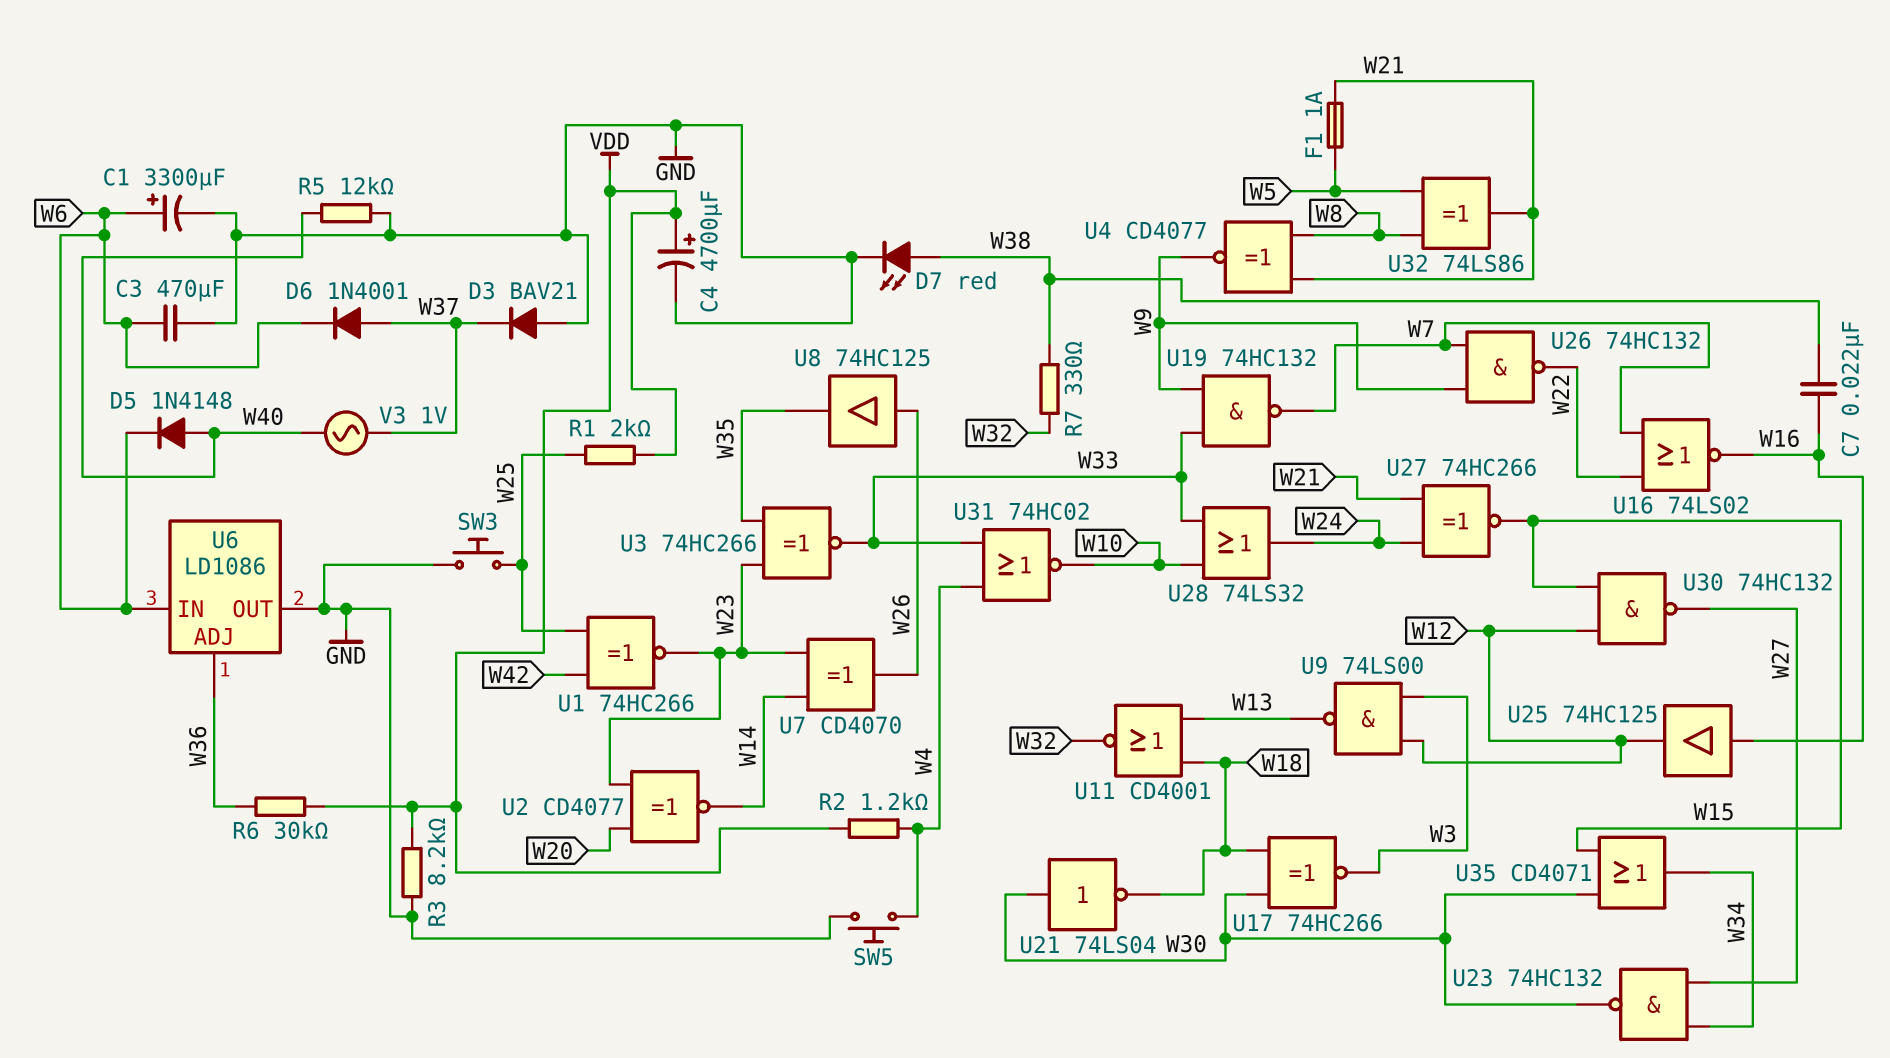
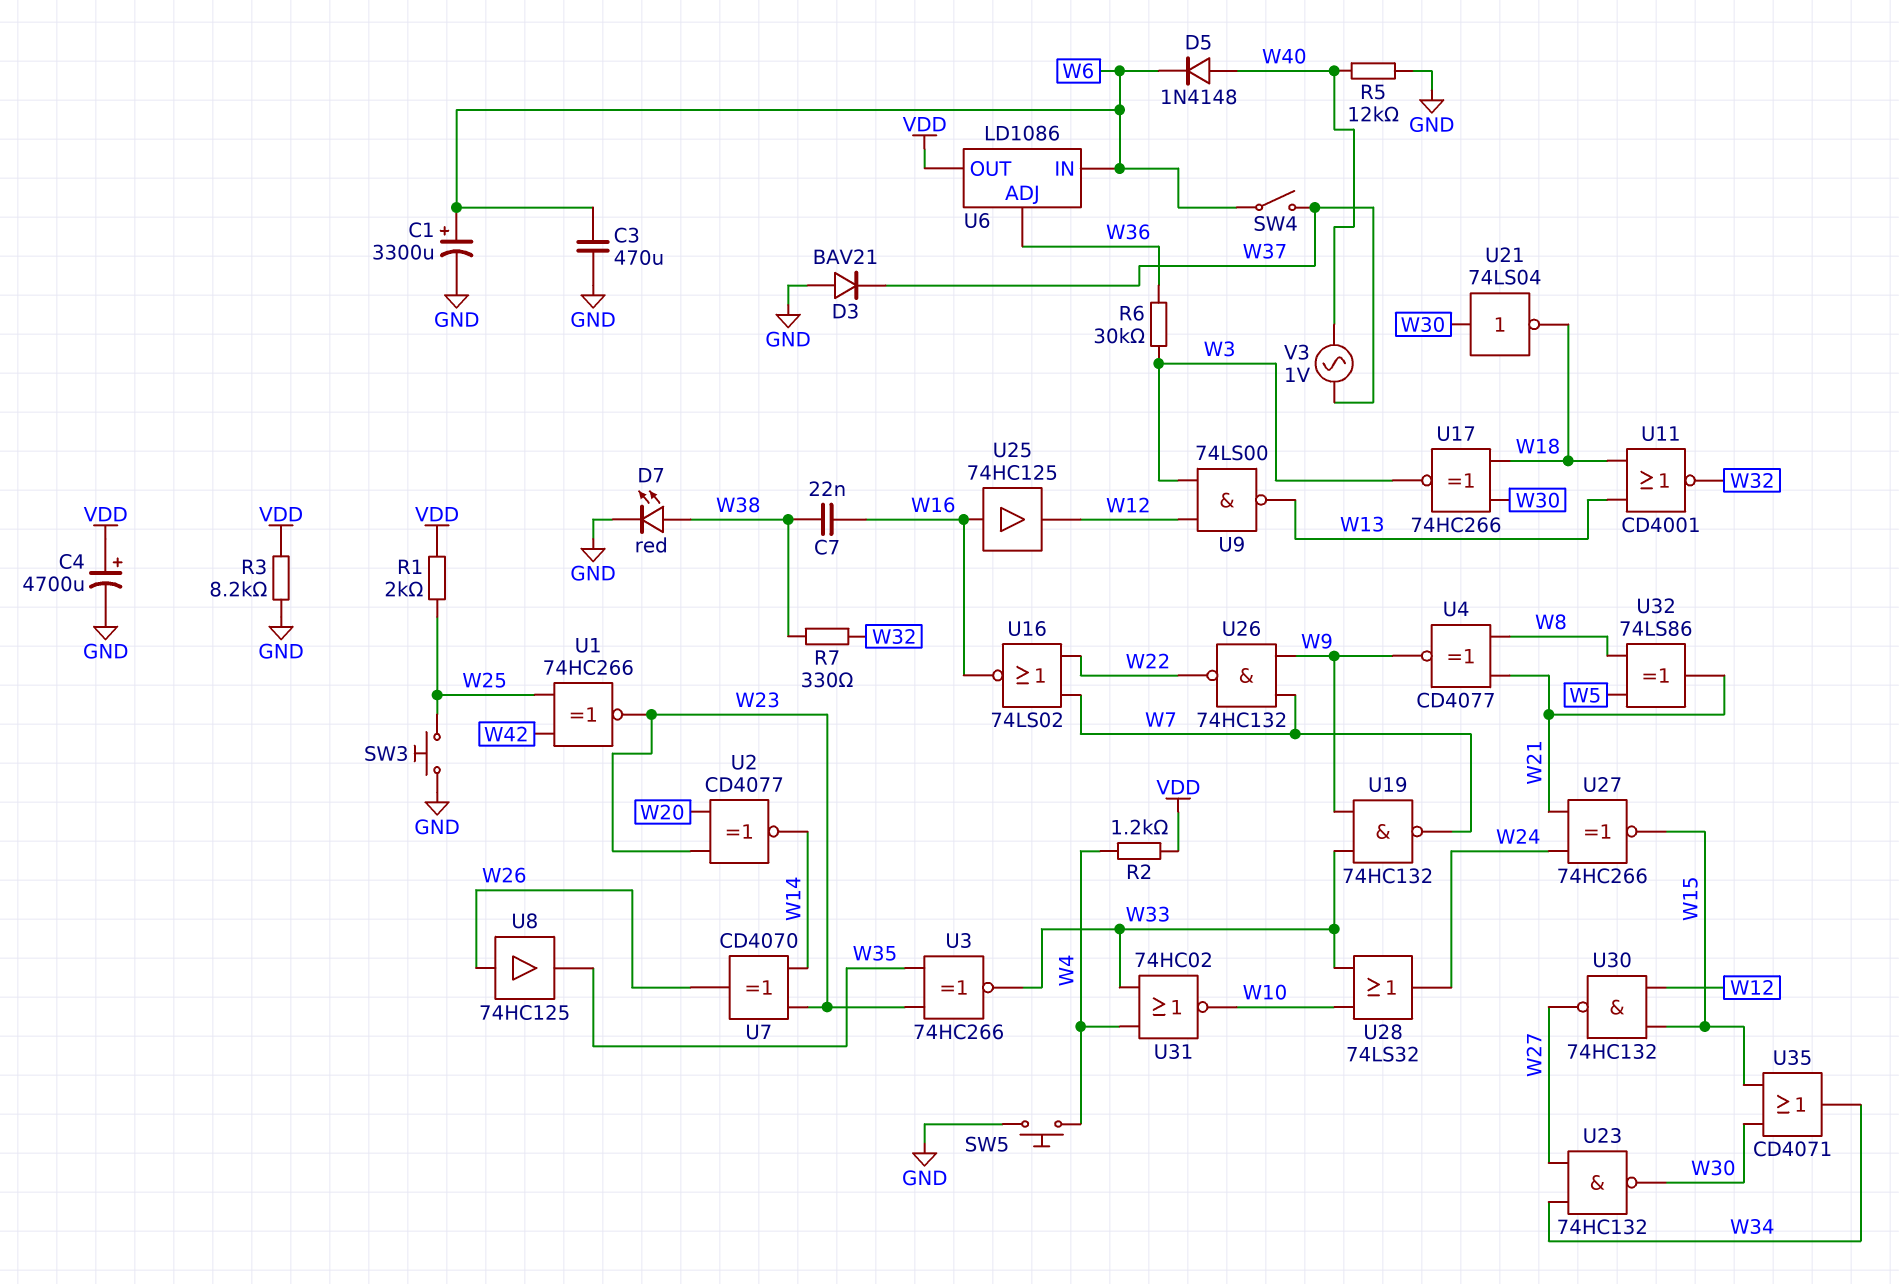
D6: diode 1N4001 (A W37, K W6) -> none
F1: 1A (W5, W21) -> none
R6: 30k (VDD, W36) -> 30k (W3, W36)
SW4: none -> switch (W6, W37)
U6 pin OUT: GND -> VDD

